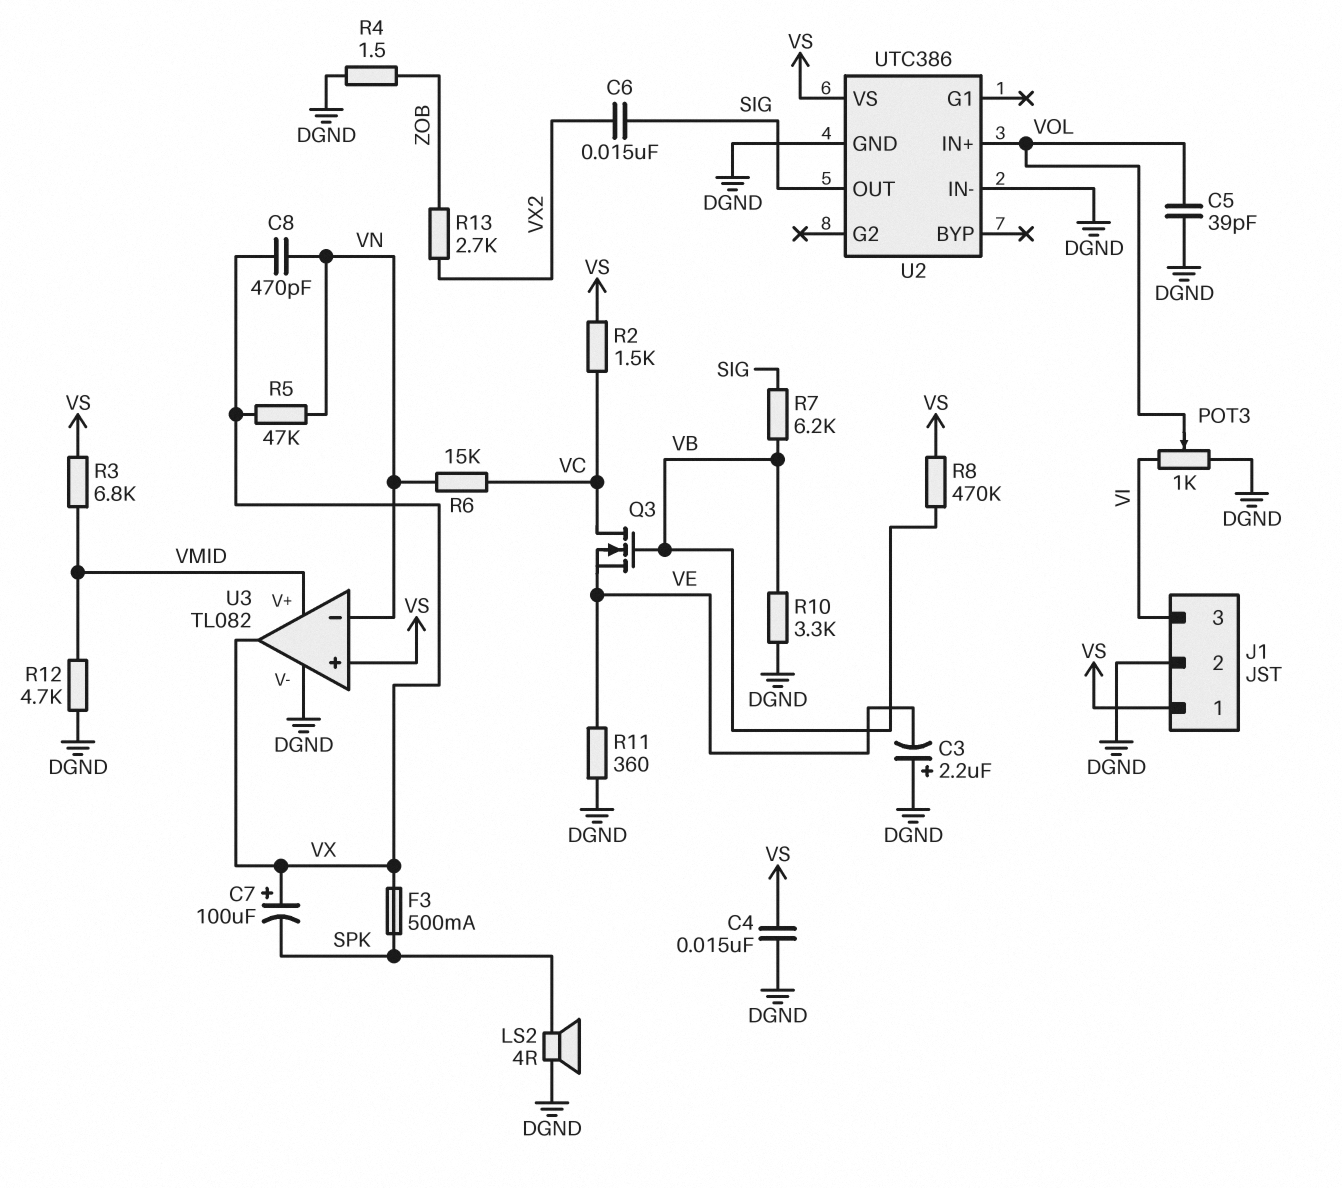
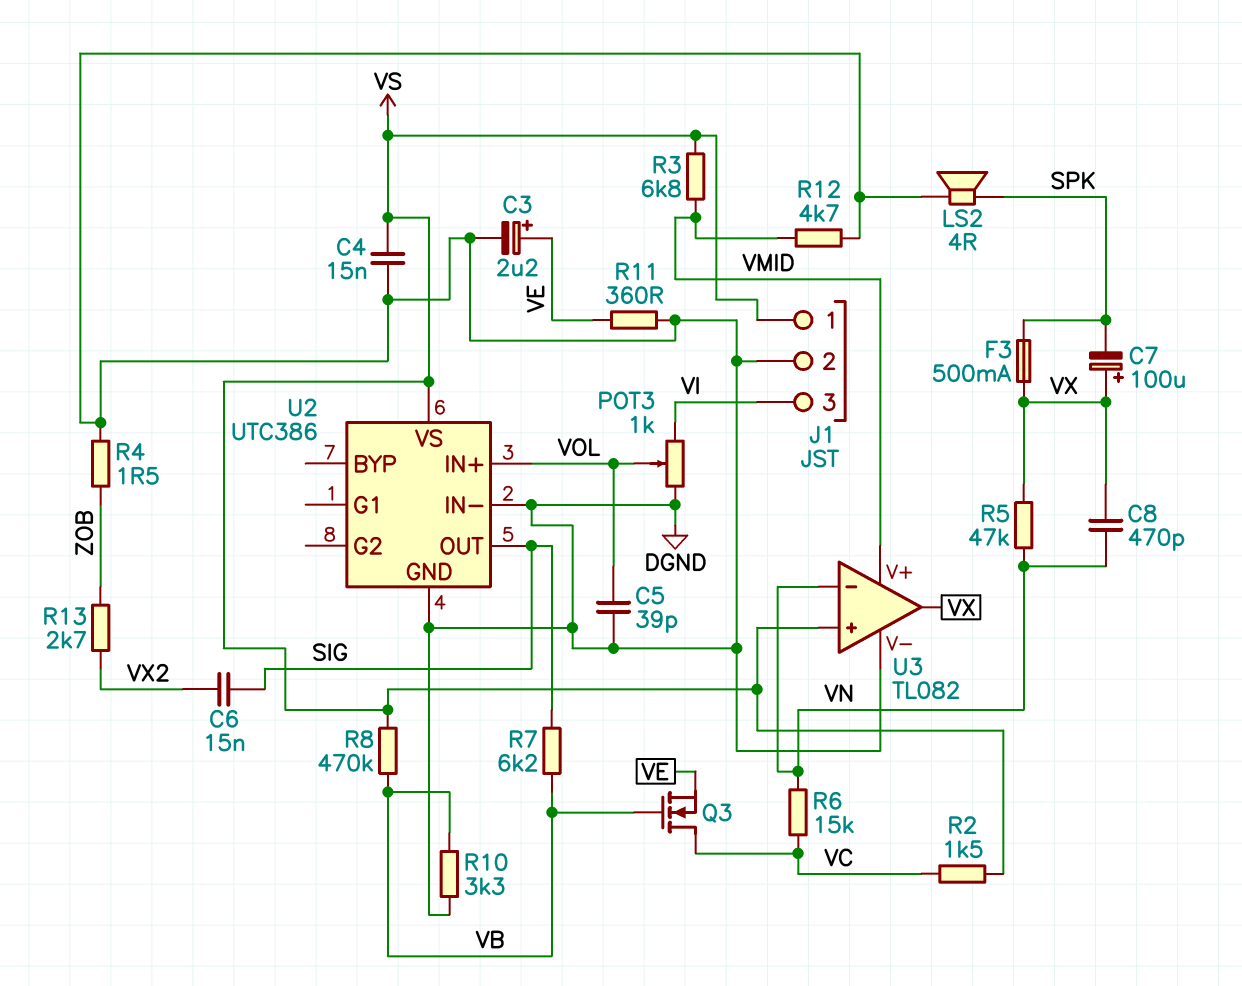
C3: 2.2uF (plus DGND, minus VE) -> 2.2uF (plus VE, minus DGND)

